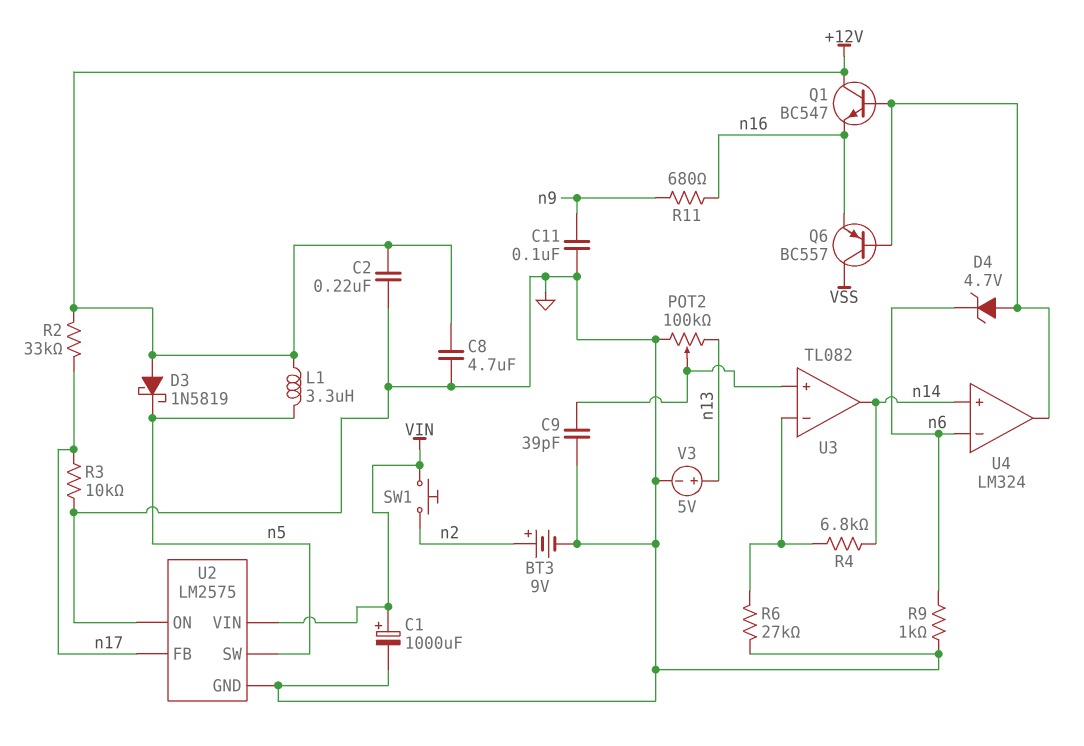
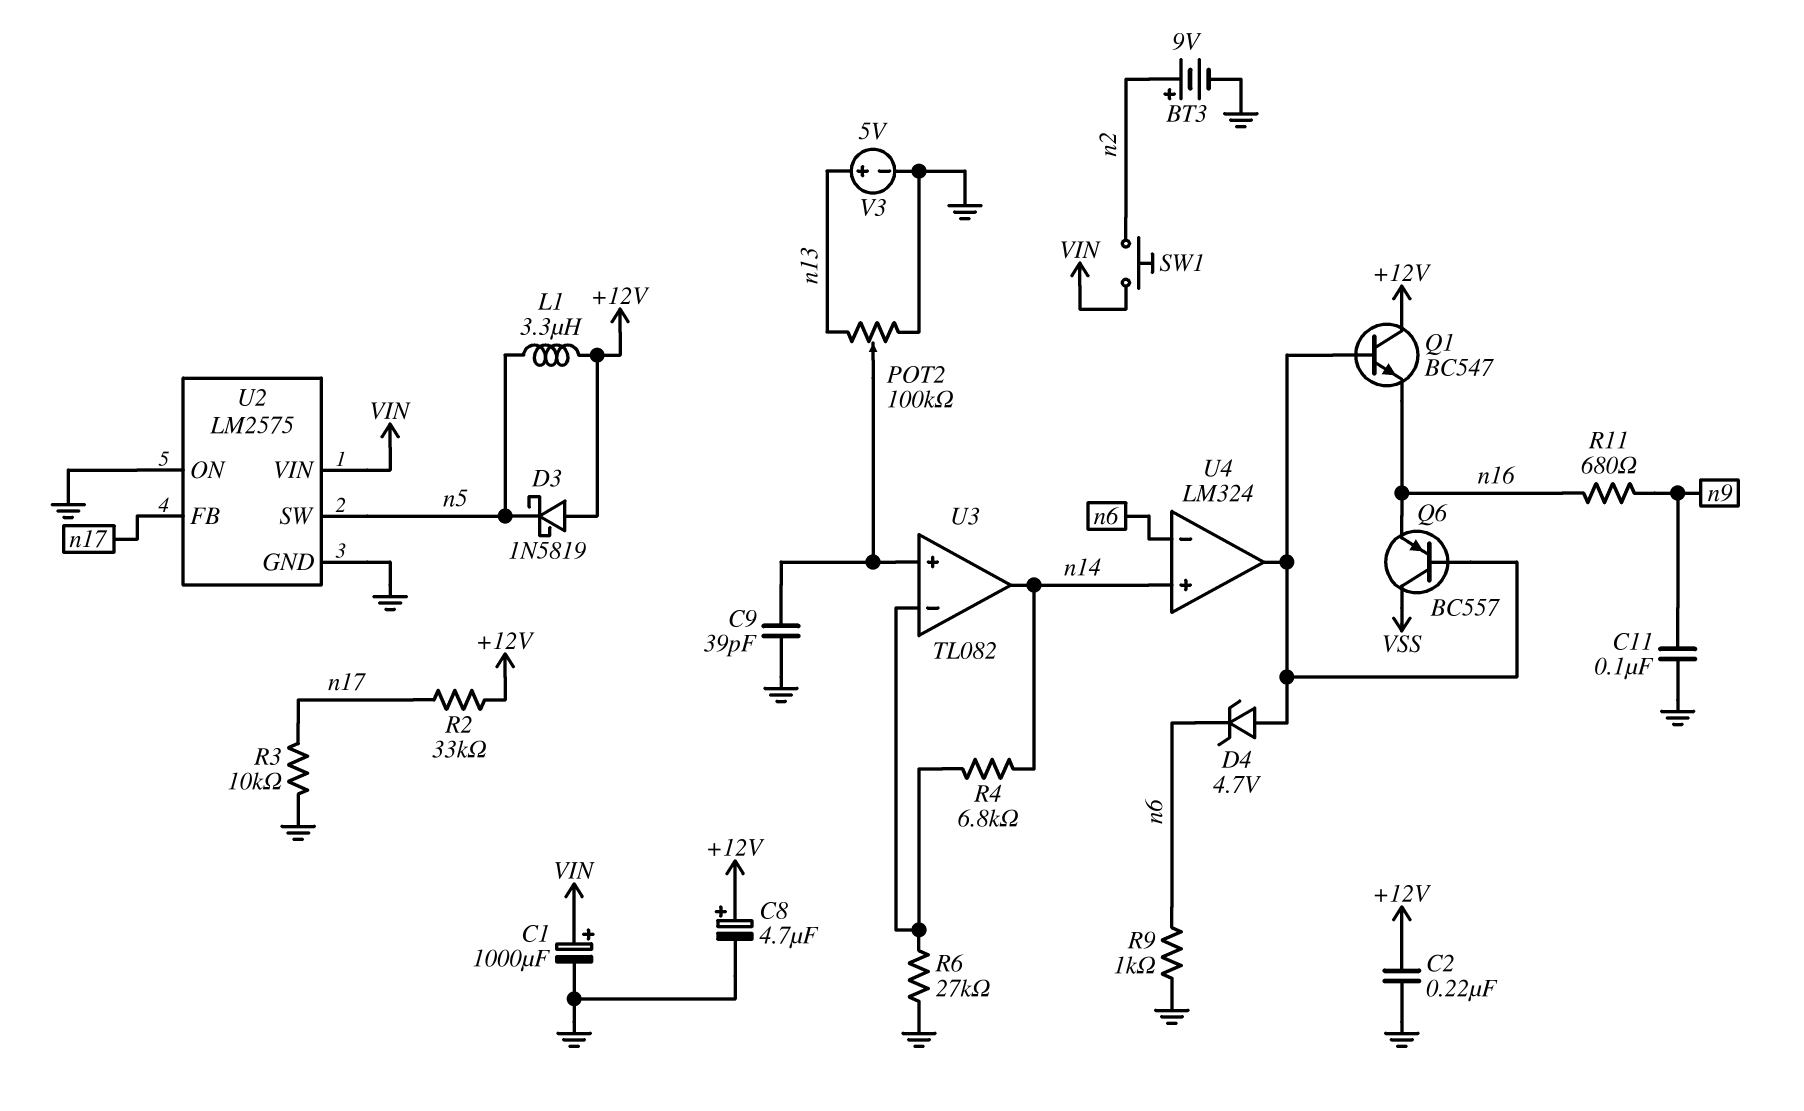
C8: 4.7uF (+12V, GND) -> 4.7uF (plus +12V, minus GND)

